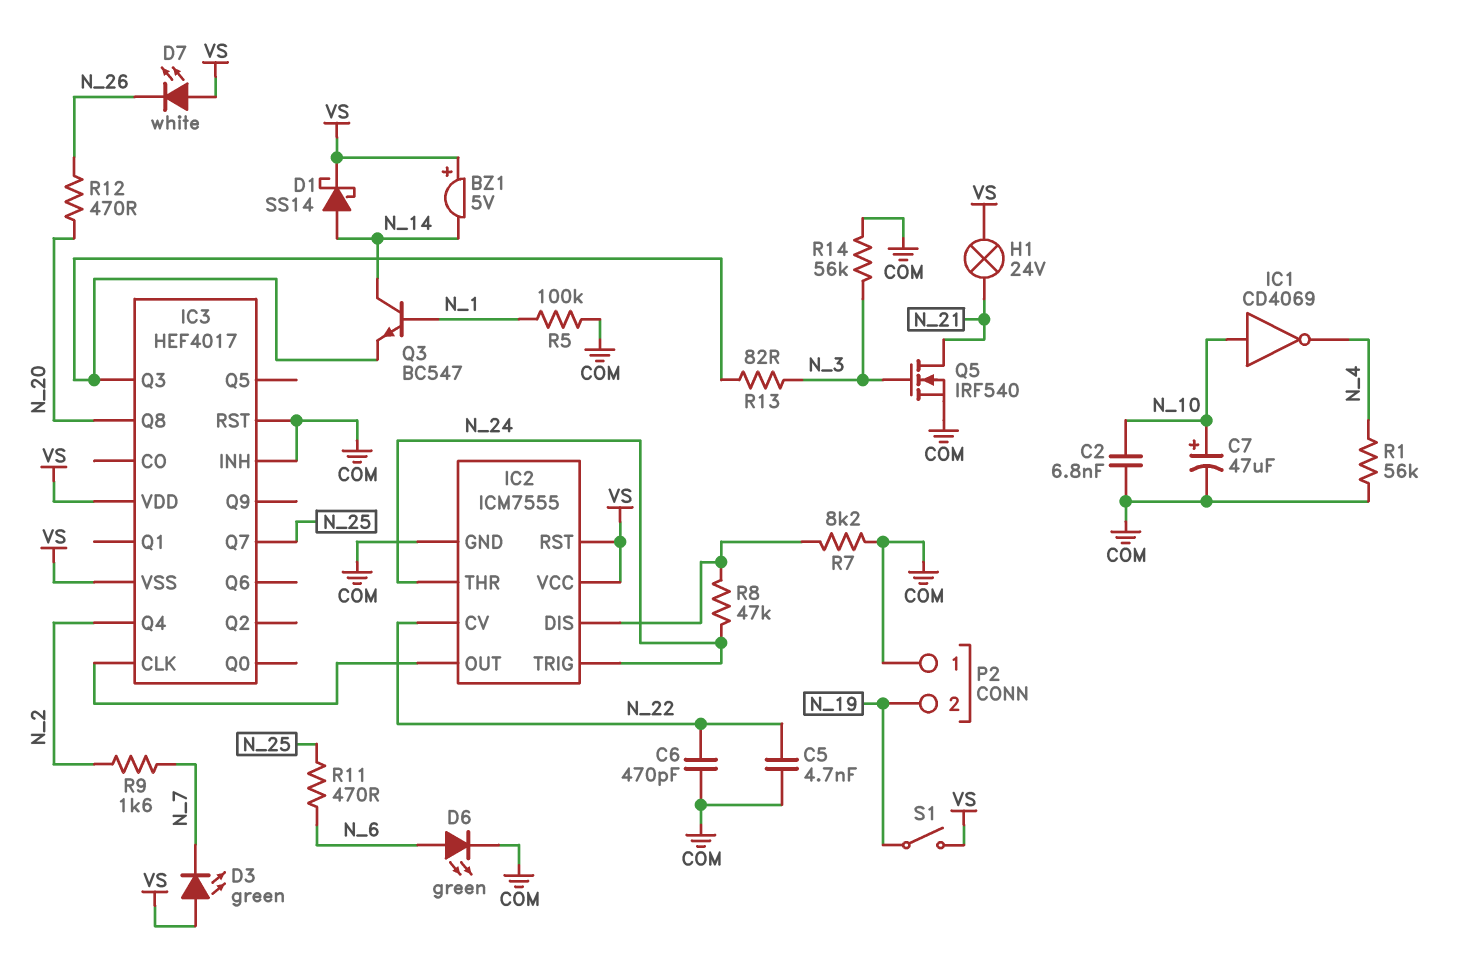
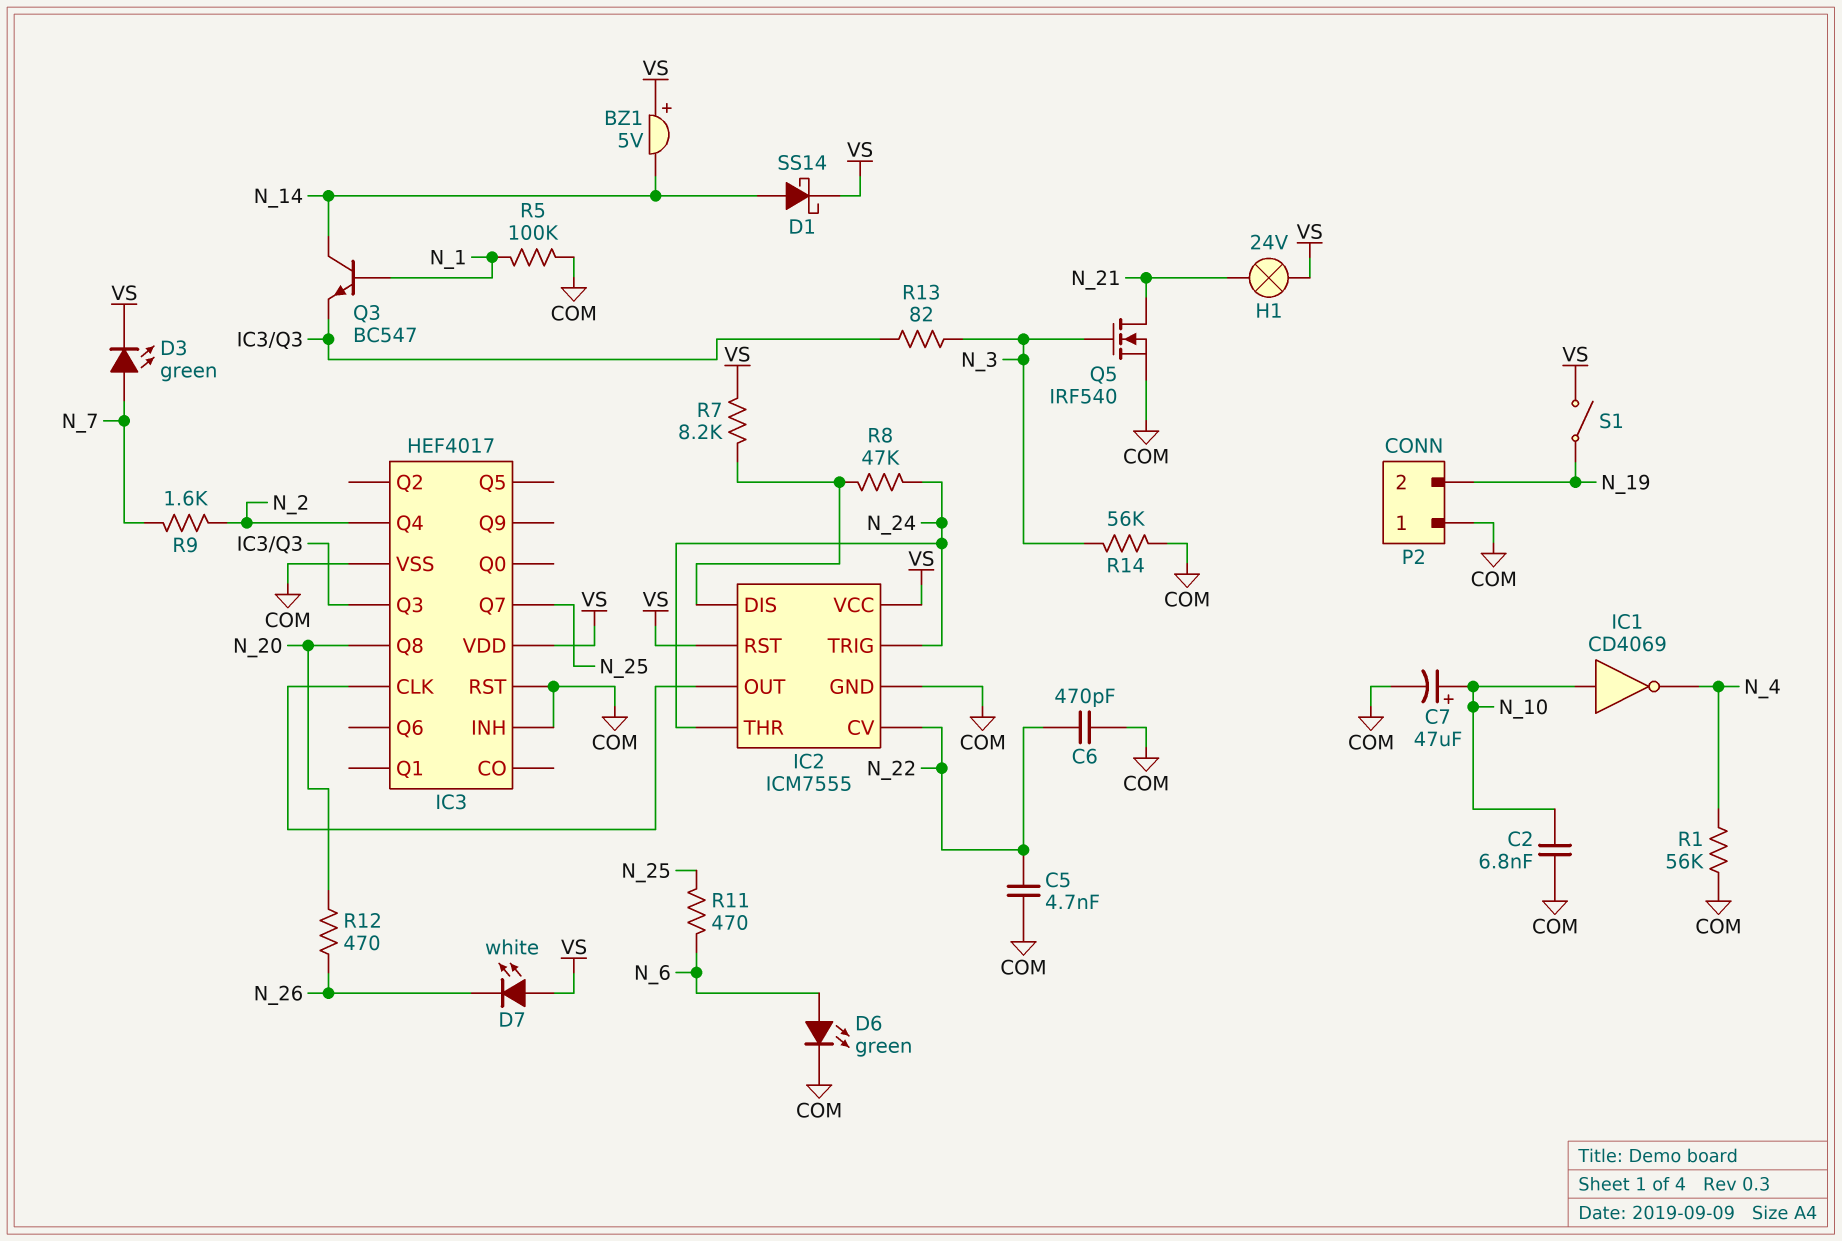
D3: LED green (A VS, K N_7) -> LED green (A N_7, K VS)
IC3 pin VSS: VS -> COM
R7: 8.2k (COM, IC2/DIS) -> 8.2k (IC2/DIS, VS)

